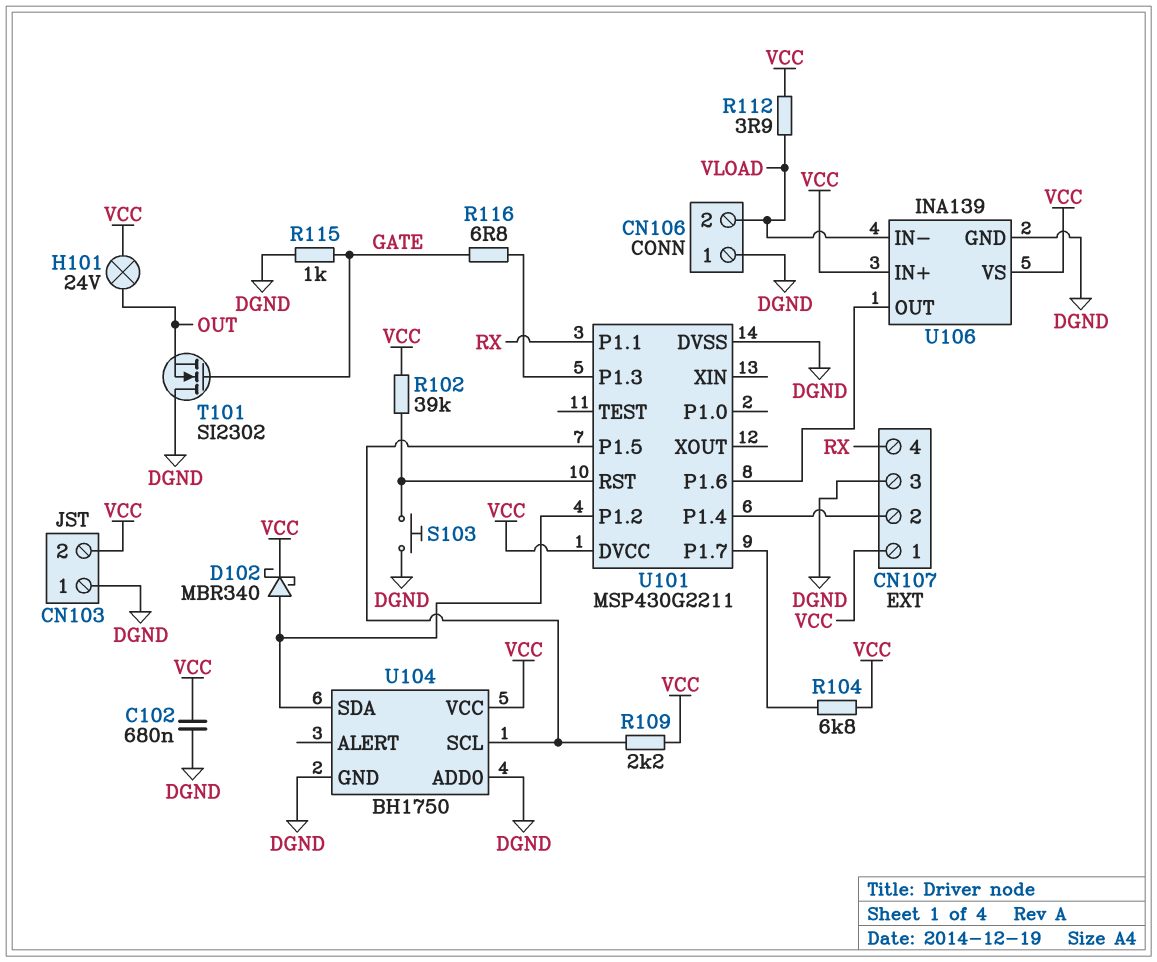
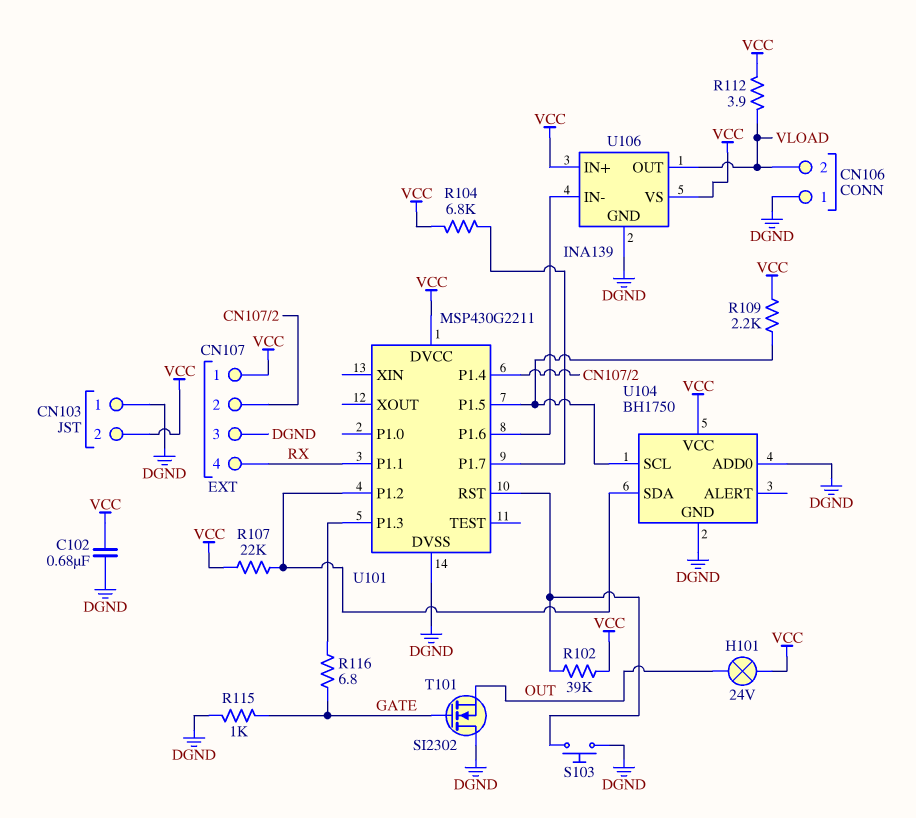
D102: schottky MBR340 (A U101/P1.2, K VCC) -> none
R107: none -> 22k (U101/P1.2, VCC)
U106 pin IN-: VLOAD -> U101/P1.6
U106 pin OUT: U101/P1.6 -> VLOAD

